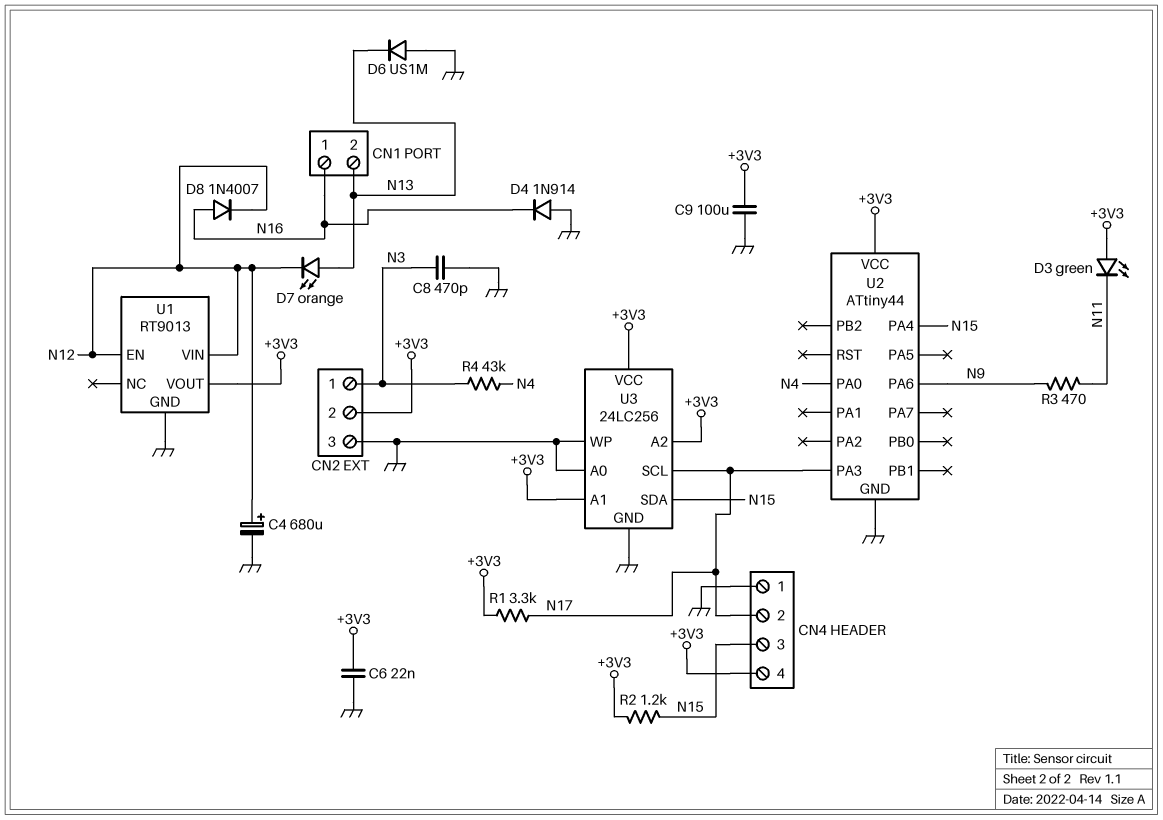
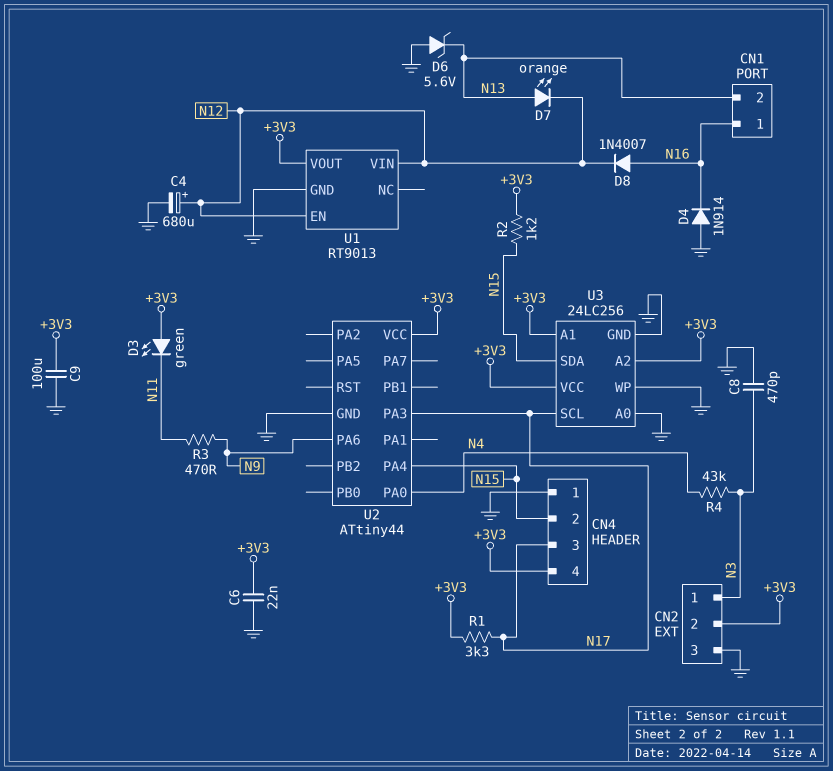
CN4 pin 2: N17 -> N15
CN4 pin 3: N15 -> N17
D6: diode US1M (A GND, K N13) -> zener 5.6V (A GND, K N13)

